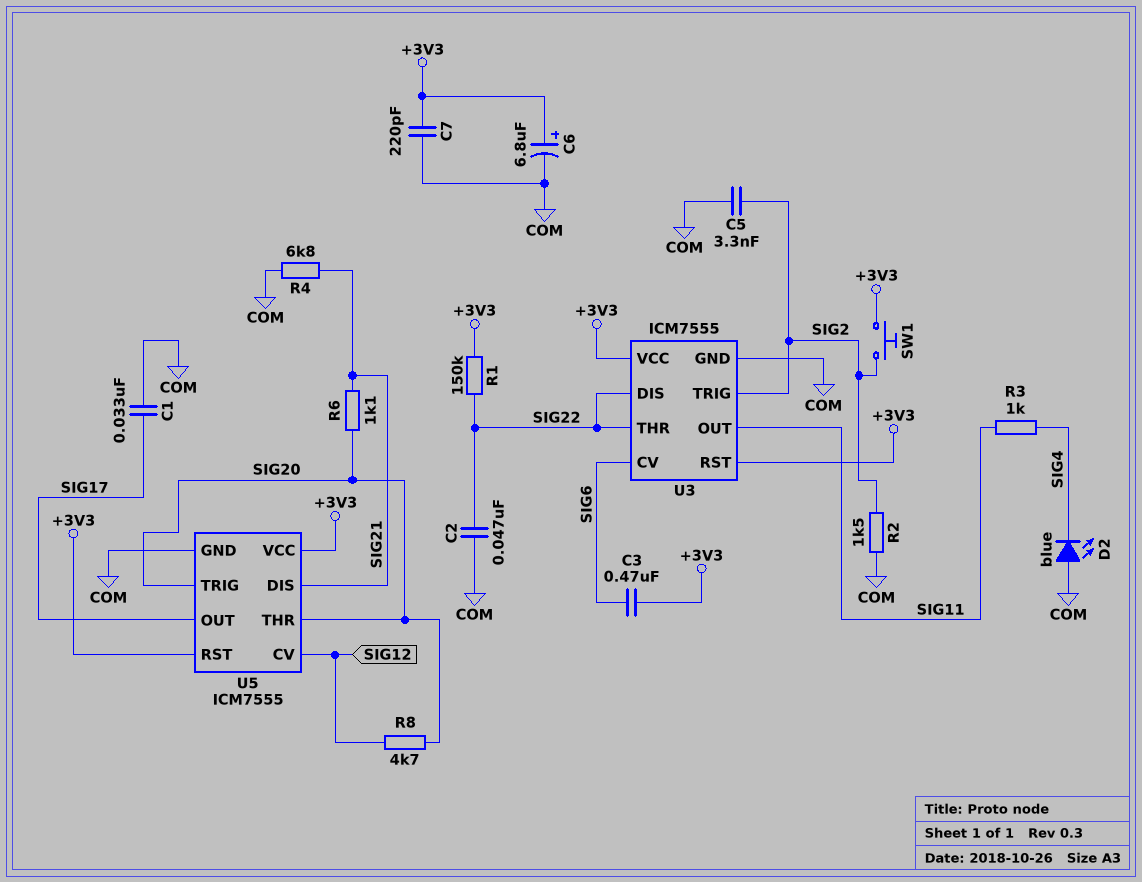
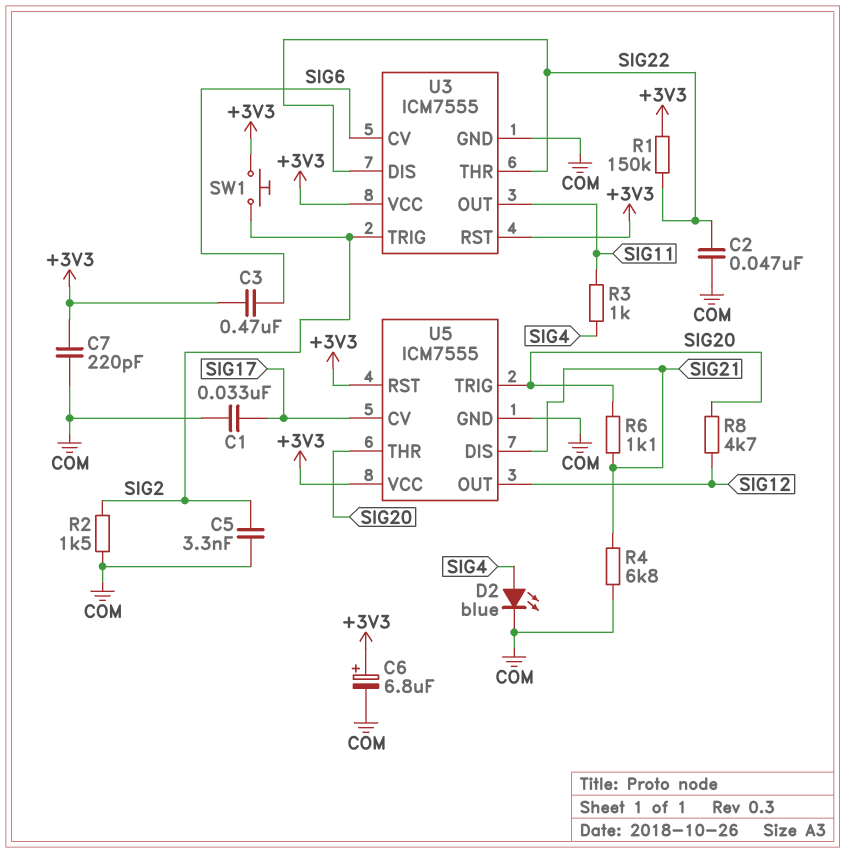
D2: LED blue (A COM, K SIG4) -> LED blue (A SIG4, K COM)
U5 pin CV: SIG12 -> SIG17
U5 pin OUT: SIG17 -> SIG12

